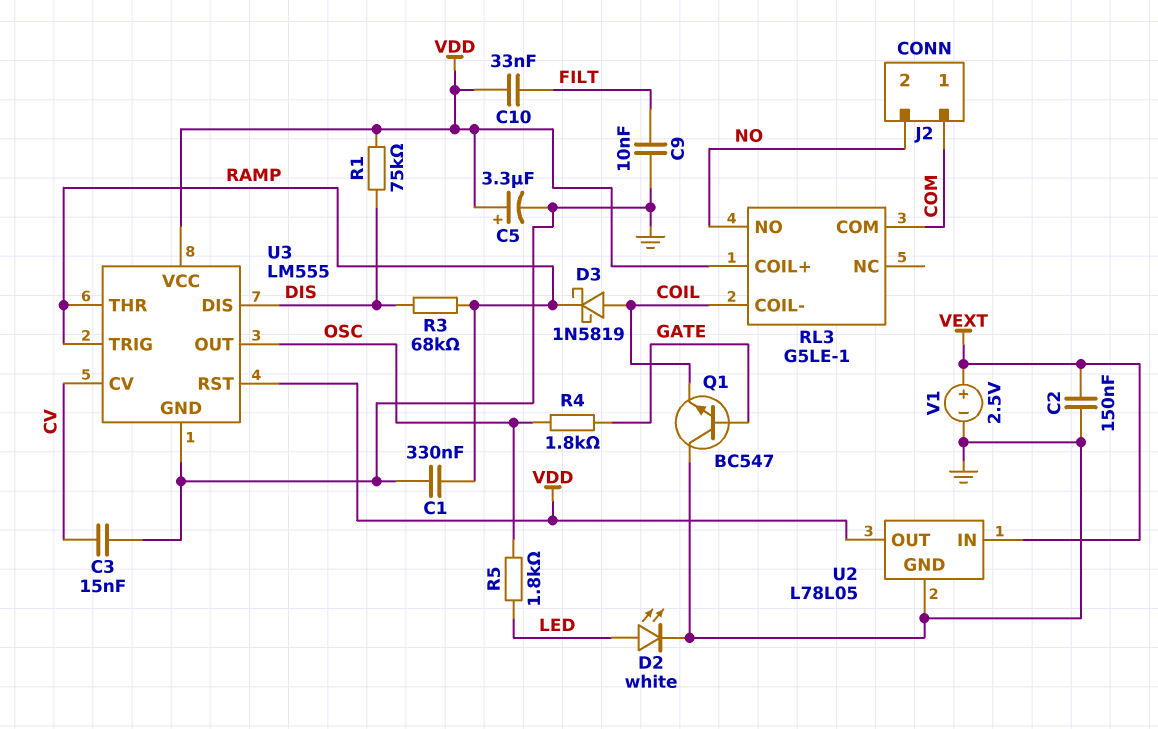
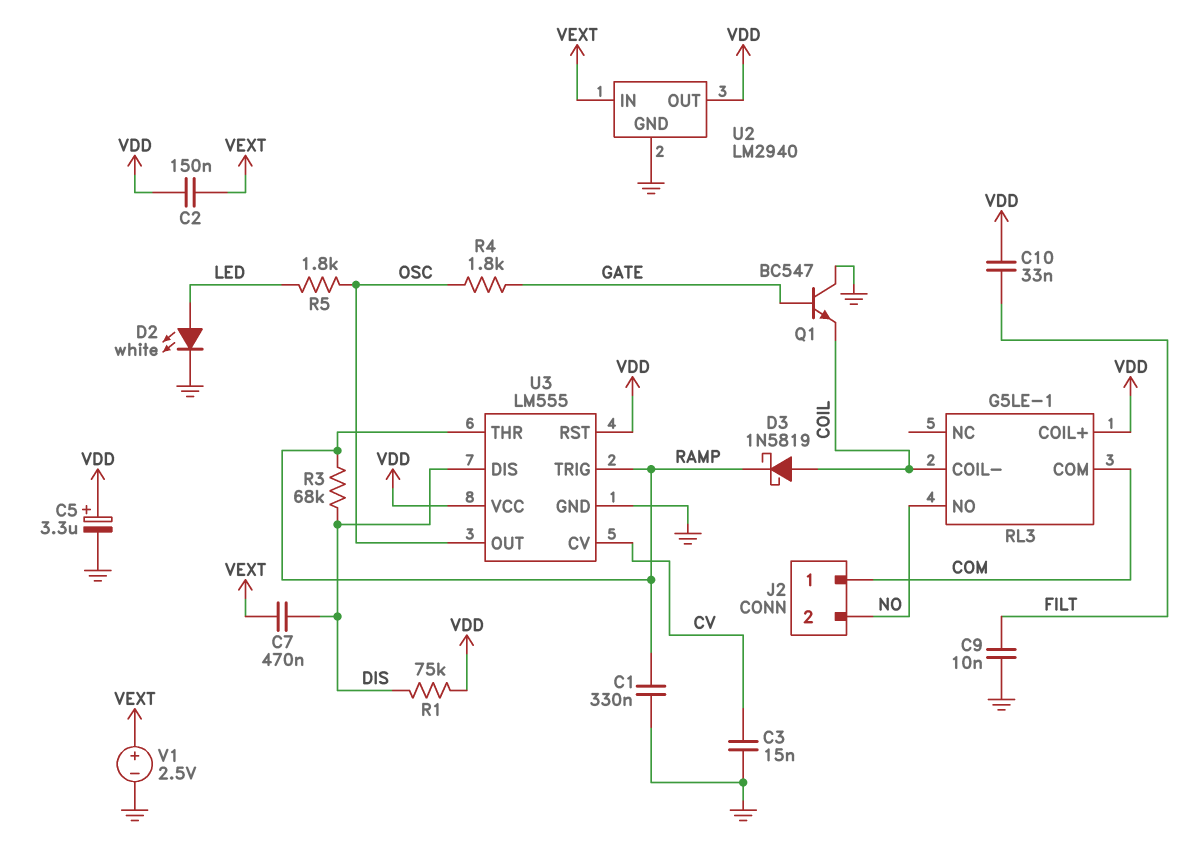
C2: 150nF (GND, VEXT) -> 150nF (VDD, VEXT)
C7: none -> 470nF (DIS, VEXT)
U2: L78L05 -> LM2940

